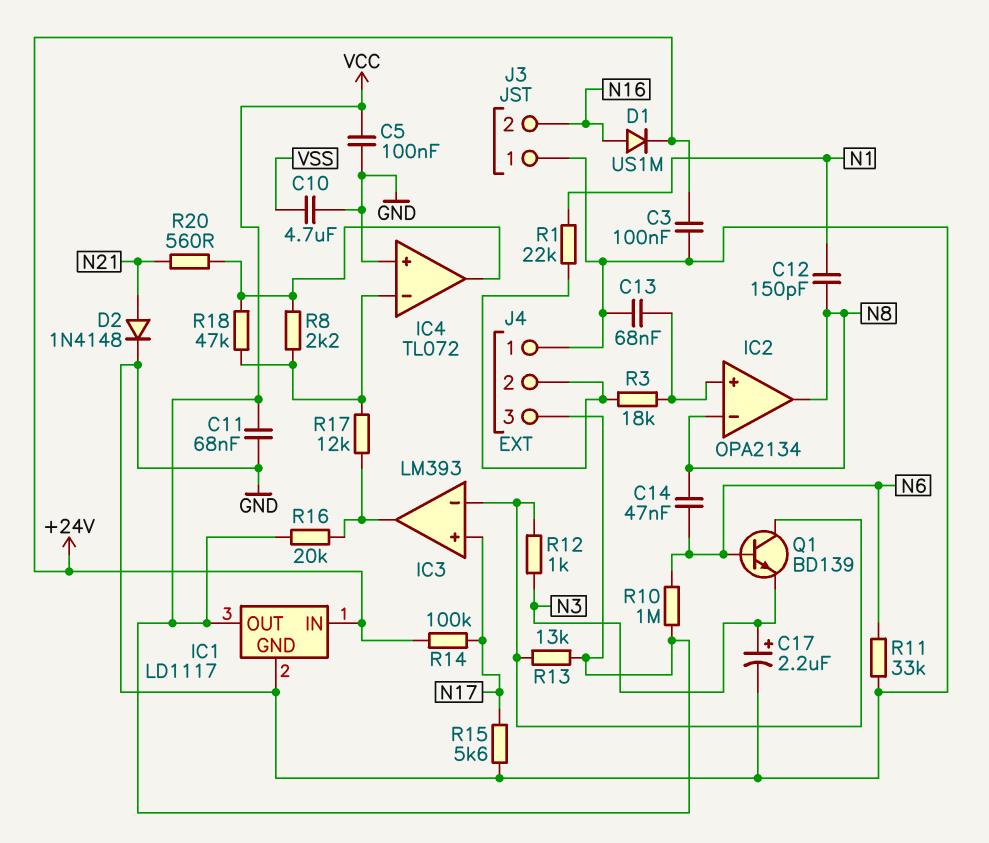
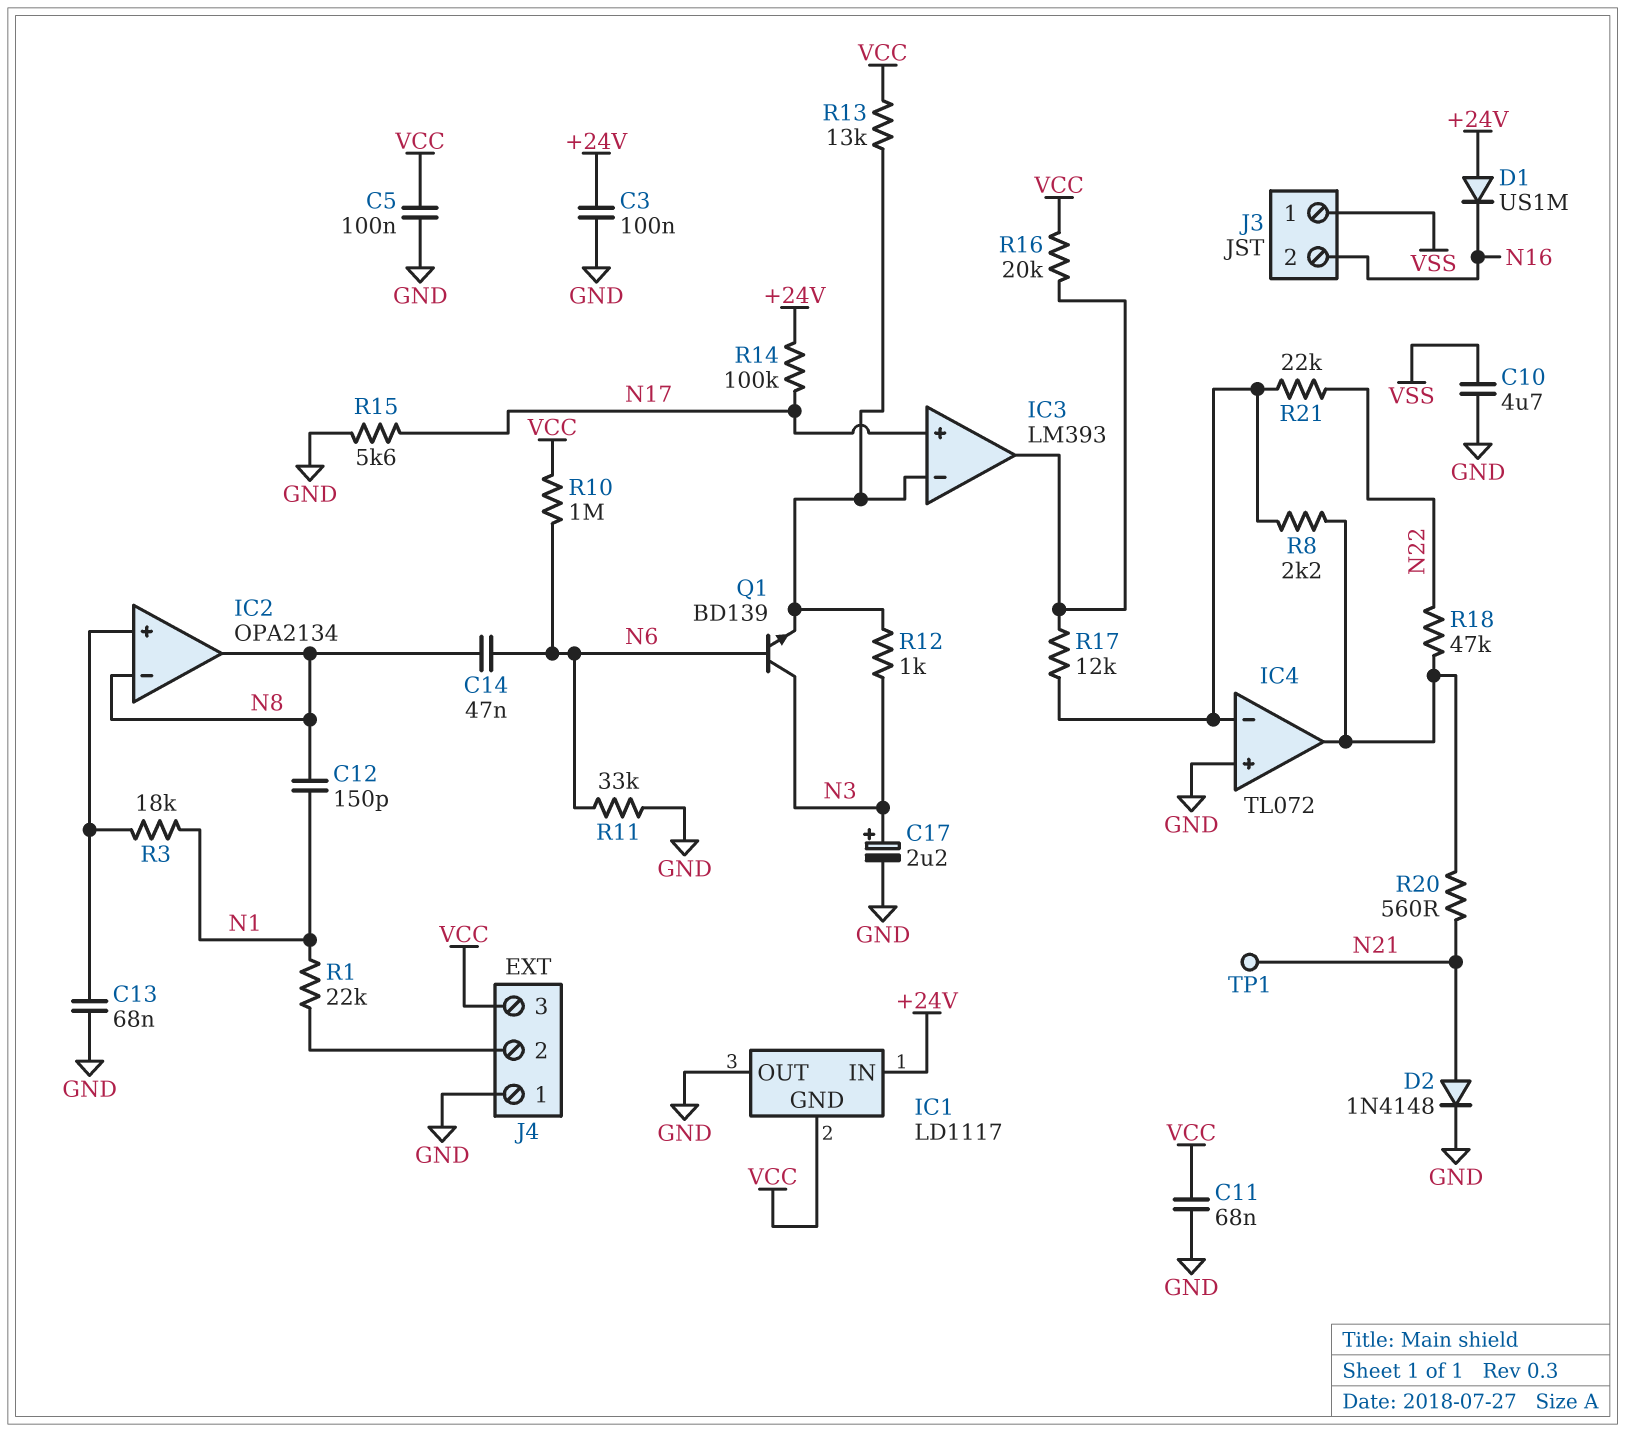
D1: diode US1M (A N16, K +24V) -> diode US1M (A +24V, K N16)
IC1 pin GND: GND -> VCC
IC1 pin OUT: VCC -> GND
J3 pin 1: GND -> VSS
Q1: NPN BD139 (B N6, C IC3/in-, E N3) -> NPN BD139 (B N6, C N3, E IC3/in-)
R3: 18k (IC2/in+, J4/2) -> 18k (IC2/in+, N1)
R18: 47k (IC4/in-, IC4/out) -> 47k (IC4/out, N22)
R21: none -> 22k (IC4/in-, N22)
TP1: none -> test point (N21)

